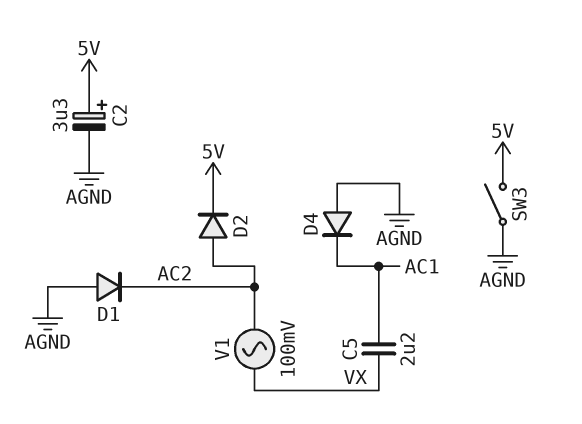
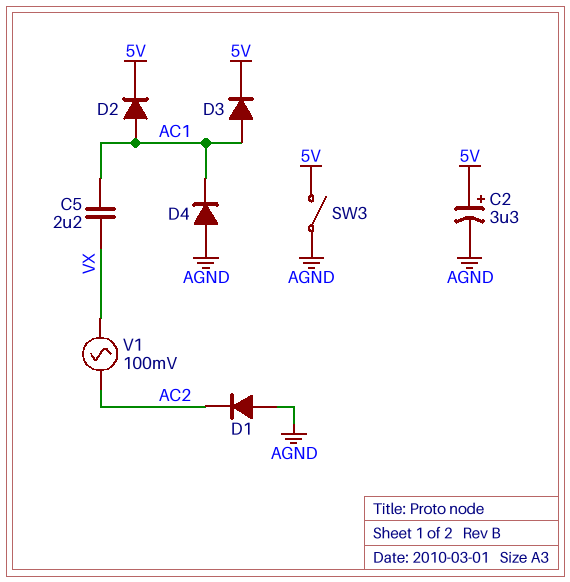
D2: diode (A AC2, K 5V) -> diode (A AC1, K 5V)
D3: none -> diode (A AC1, K 5V)

